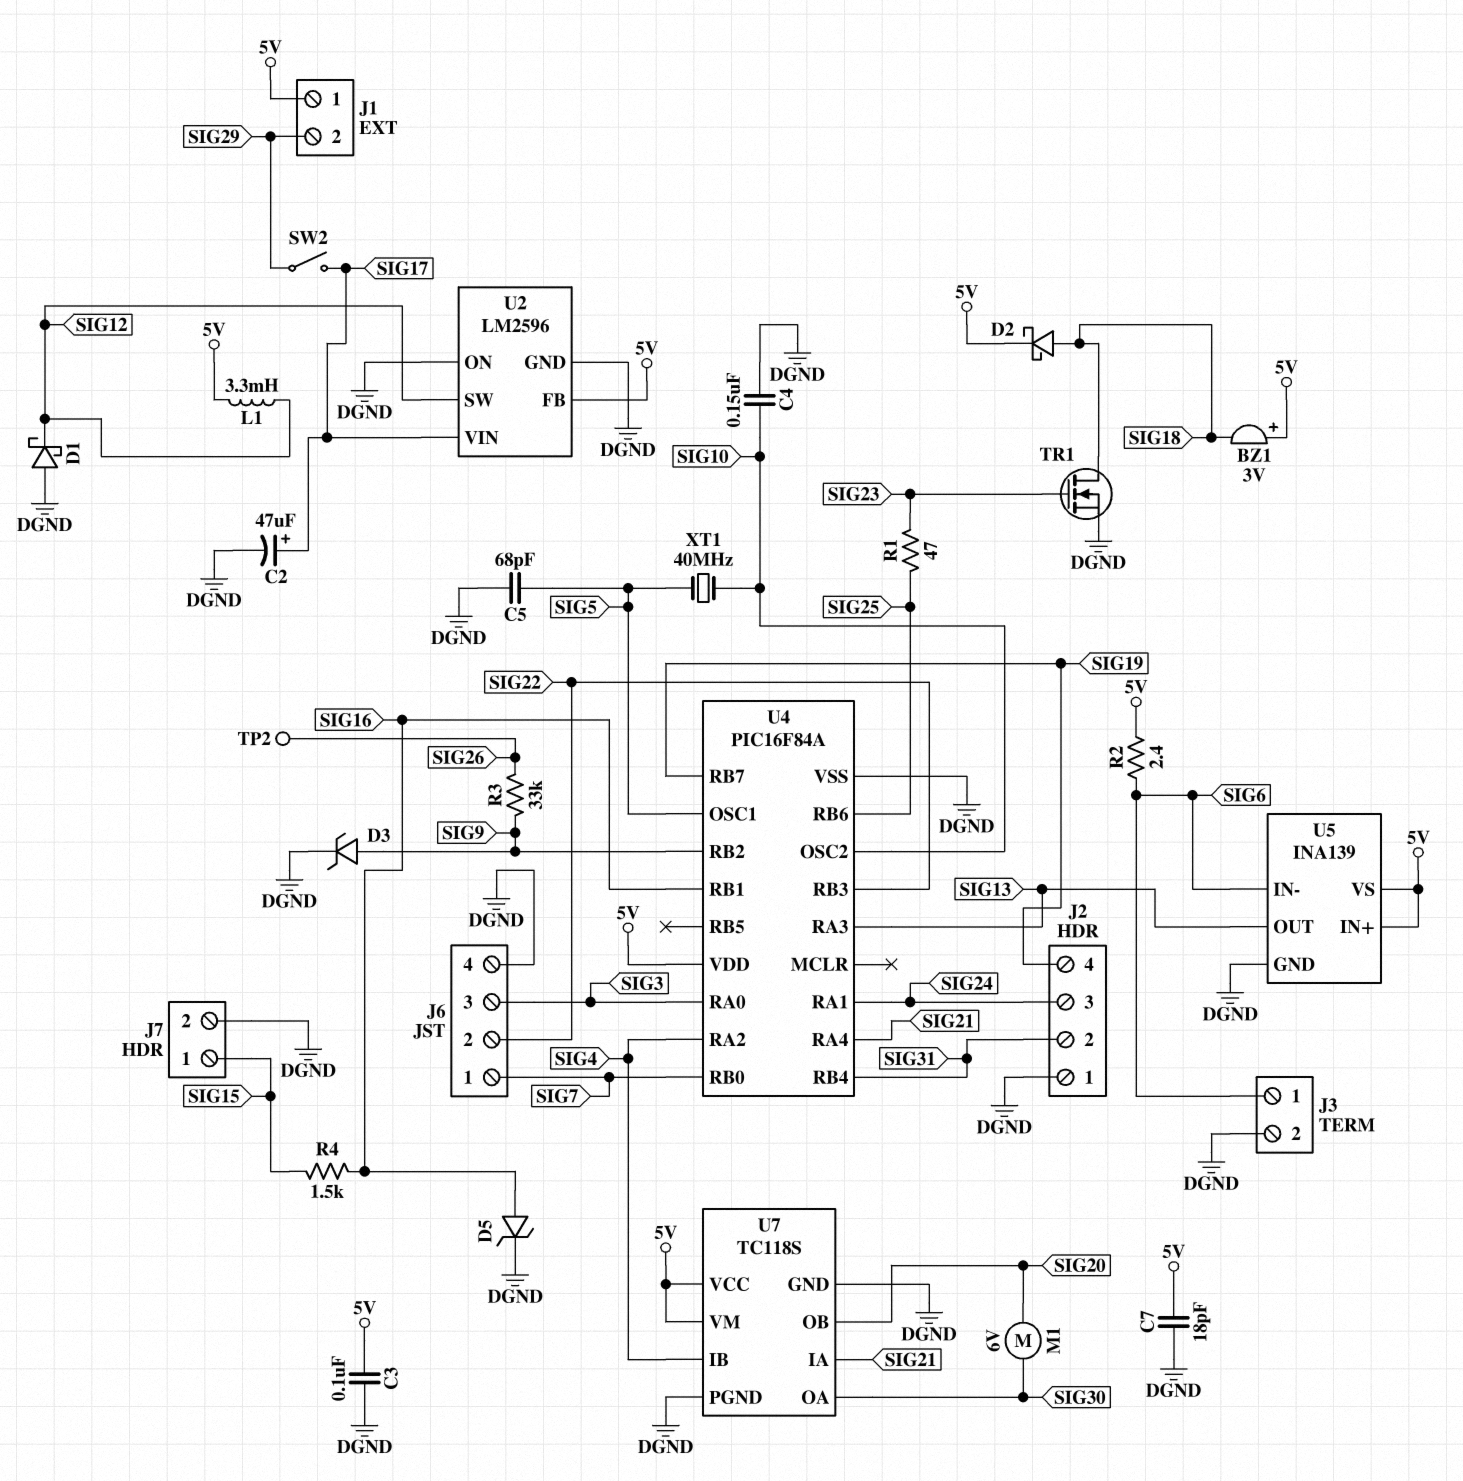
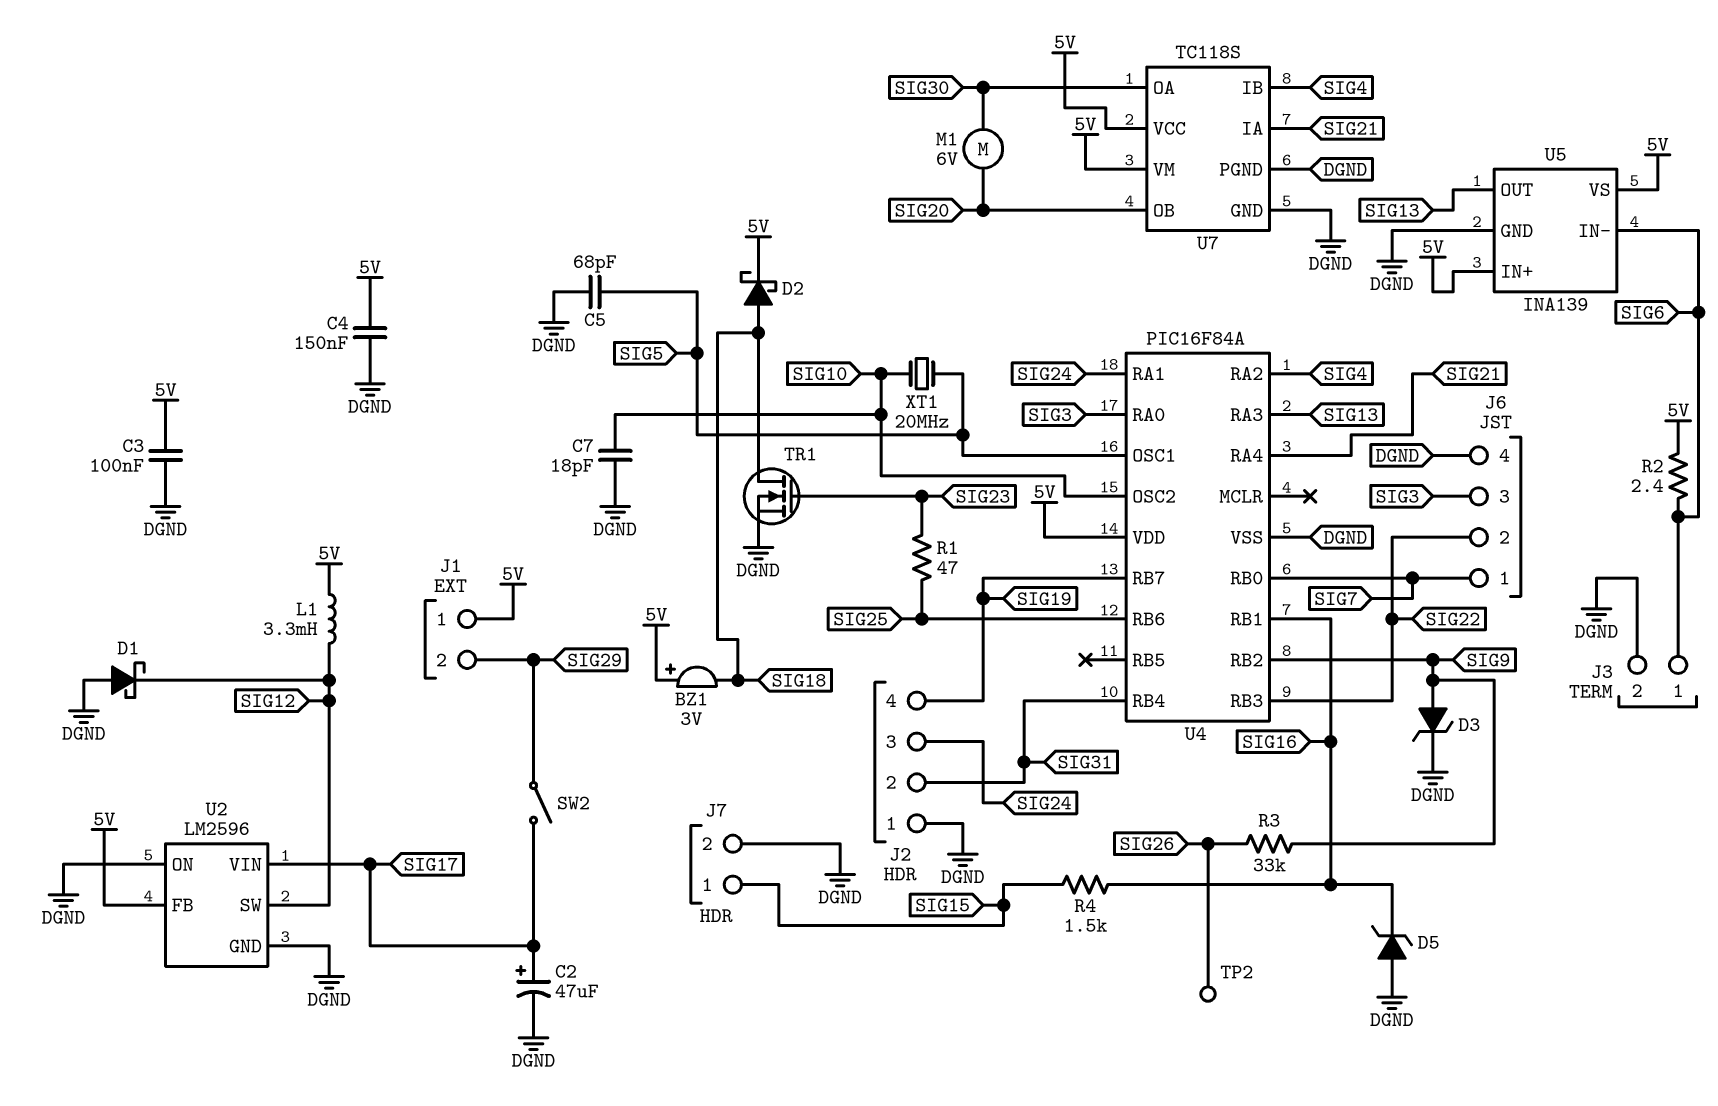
C4: 150nF (DGND, SIG10) -> 150nF (5V, DGND)
C7: 18pF (5V, DGND) -> 18pF (DGND, SIG10)
D5: zener (A SIG16, K DGND) -> zener (A DGND, K SIG16)
XT1: 40MHz (SIG5, SIG10) -> 20MHz (SIG5, SIG10)

